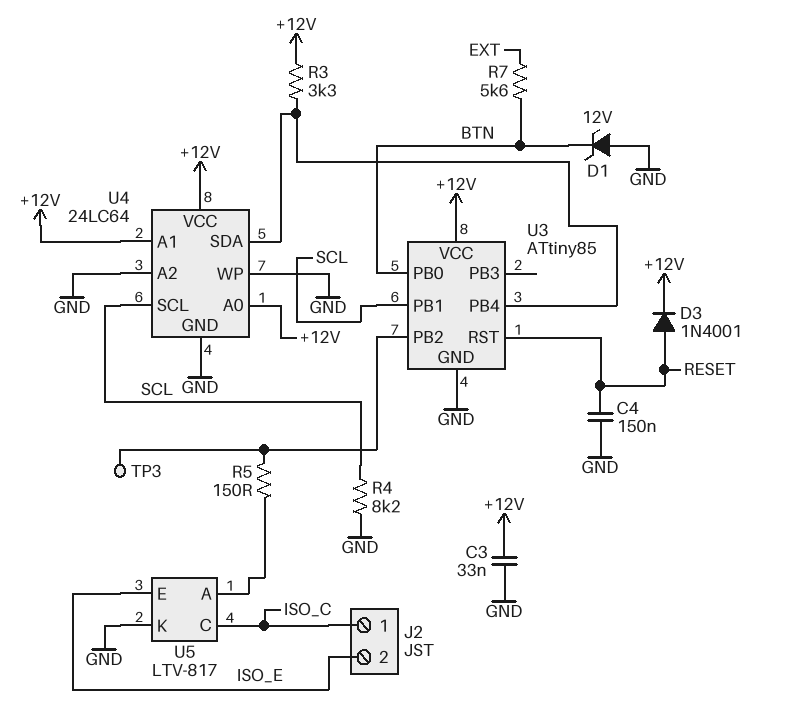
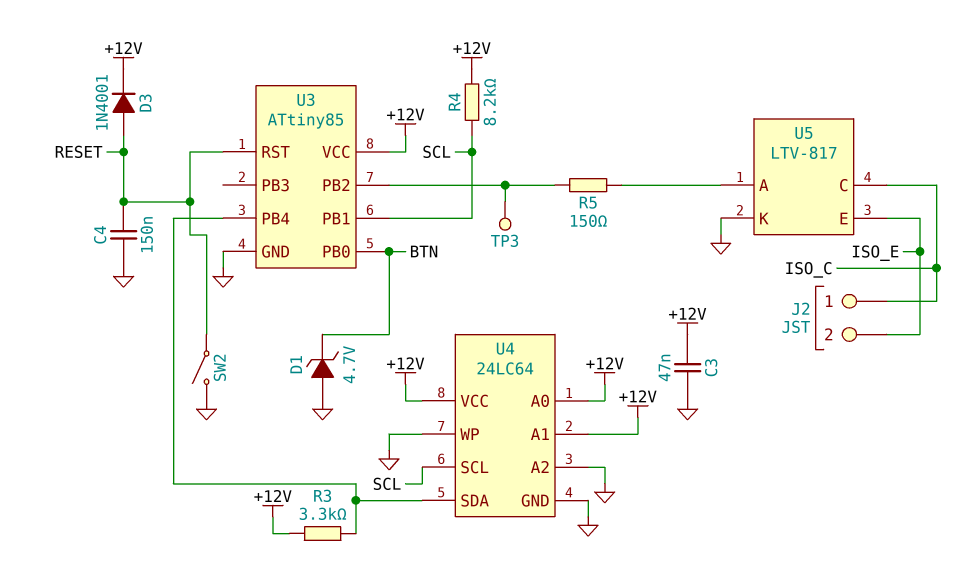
C3: 33nF (+12V, GND) -> 47nF (+12V, GND)
D1: zener 12V (A GND, K BTN) -> zener 4.7V (A GND, K BTN)
R4: 8.2k (GND, SCL) -> 8.2k (+12V, SCL)
R7: 5.6k (BTN, EXT) -> none
SW2: none -> switch (GND, RESET)

